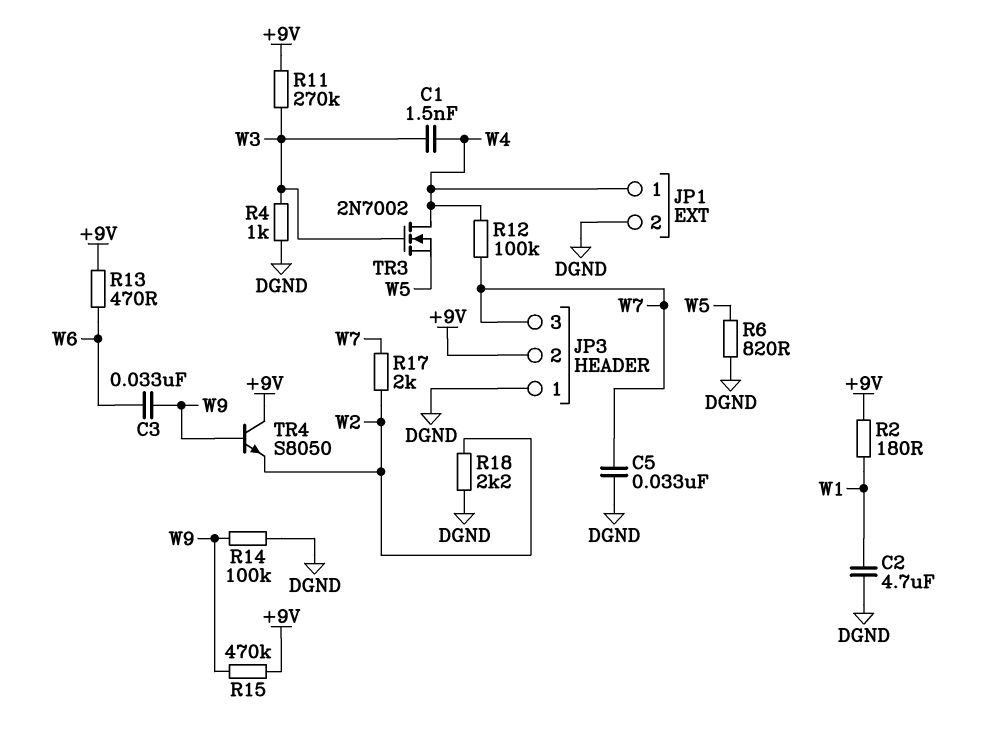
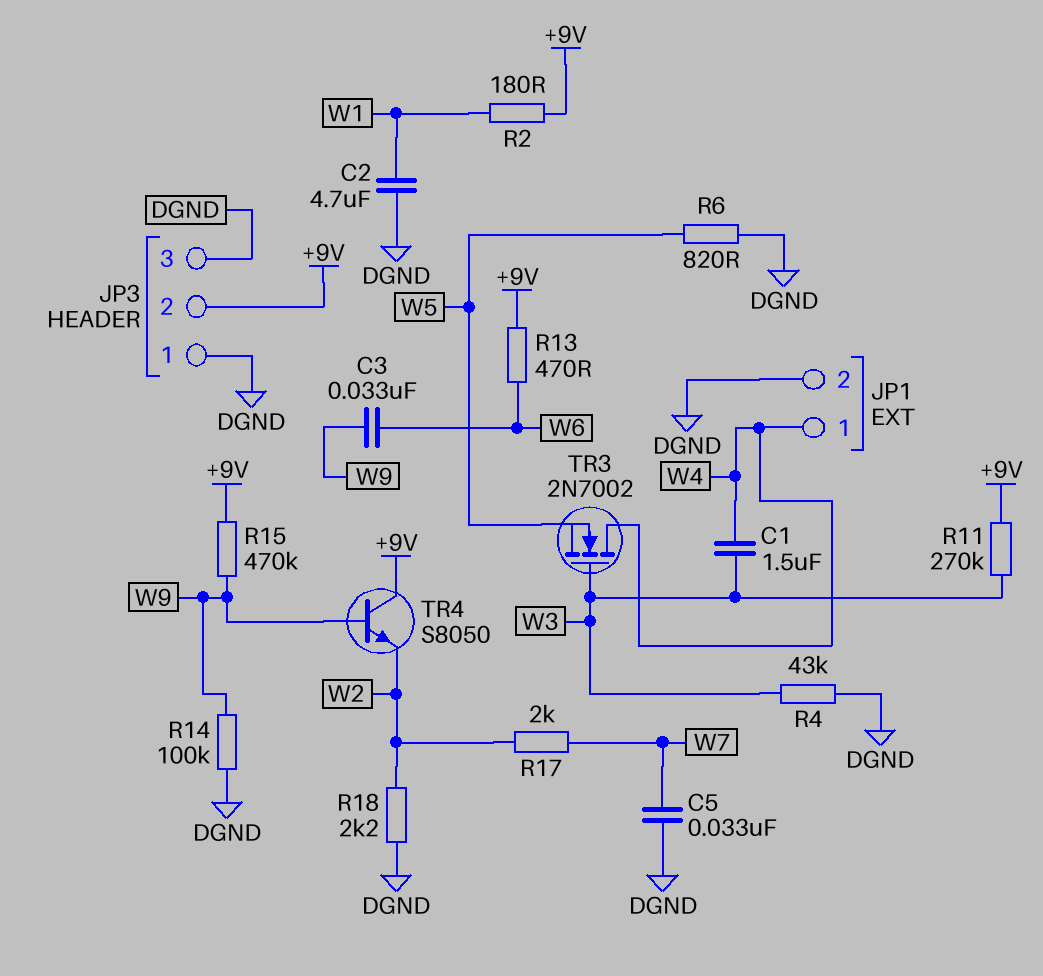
C1: 1.5nF (W3, W4) -> 1.5uF (W3, W4)
JP3 pin 3: W7 -> DGND
R4: 1k (DGND, W3) -> 43k (DGND, W3)
R12: 100k (W4, W7) -> none

